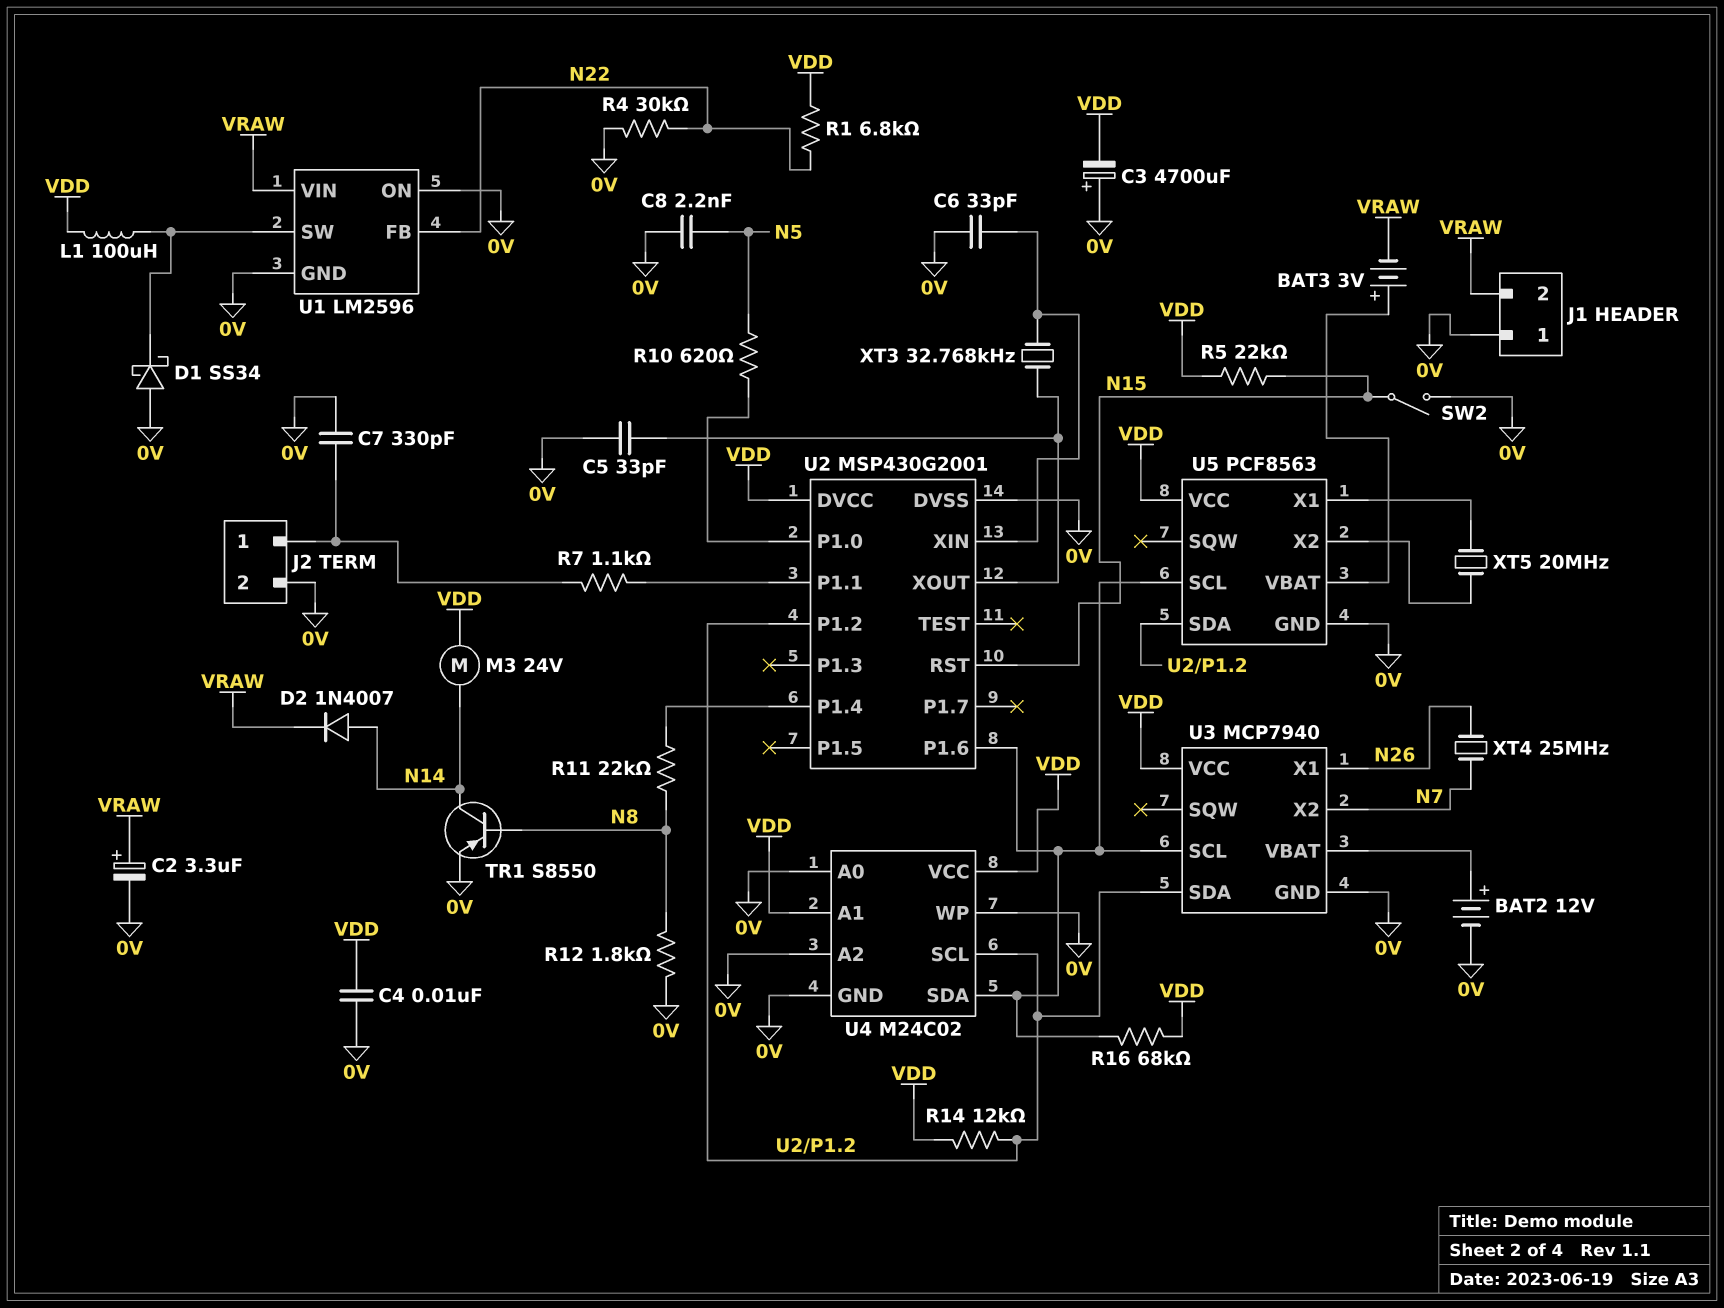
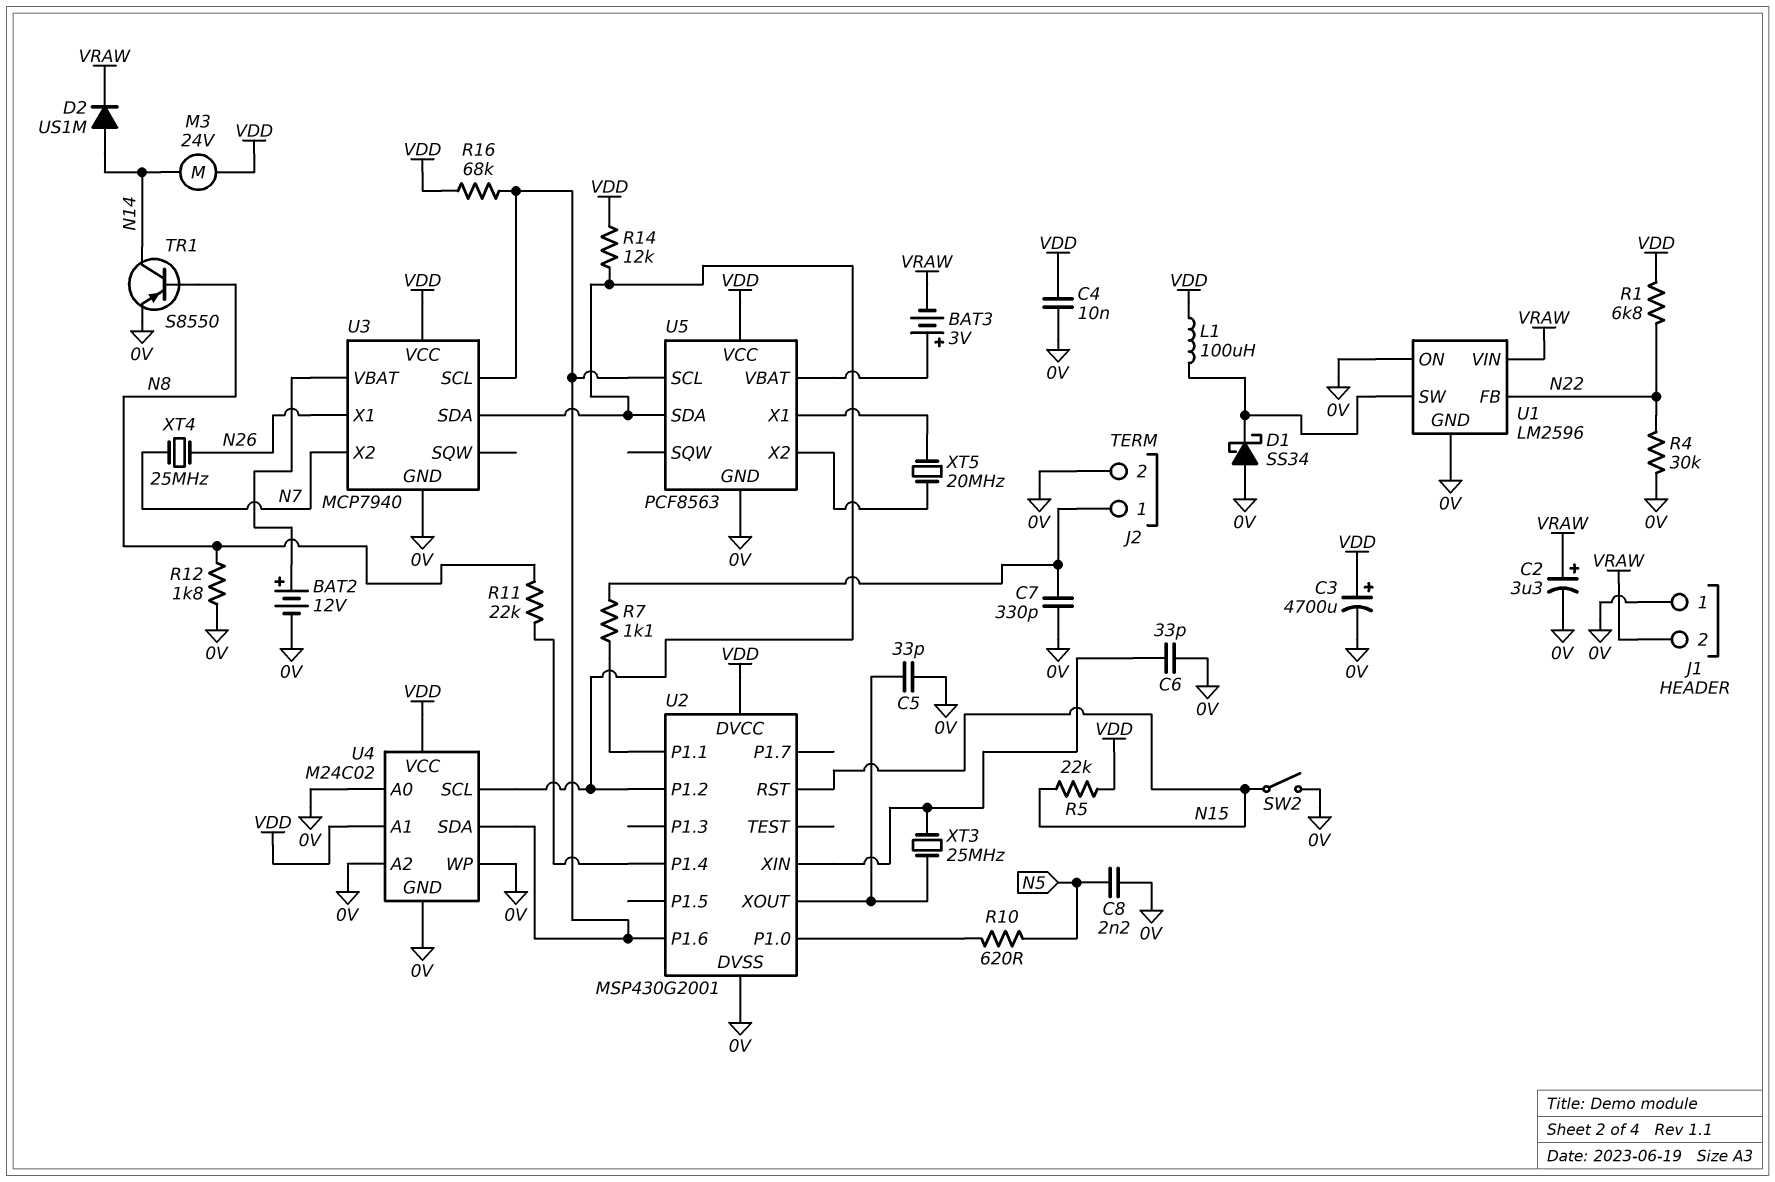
C3: 4700uF (plus 0V, minus VDD) -> 4700uF (plus VDD, minus 0V)
D2: diode 1N4007 (A N14, K VRAW) -> diode US1M (A N14, K VRAW)
XT3: 32.768kHz (U2/XIN, U2/XOUT) -> 25MHz (U2/XIN, U2/XOUT)

